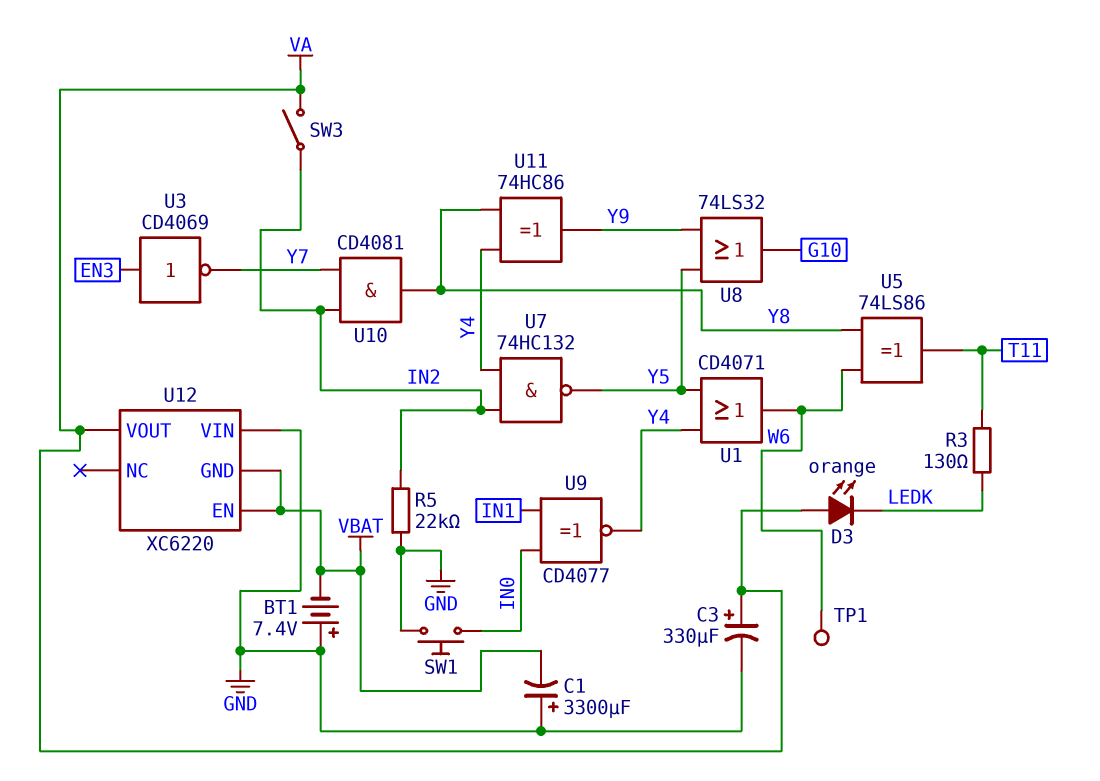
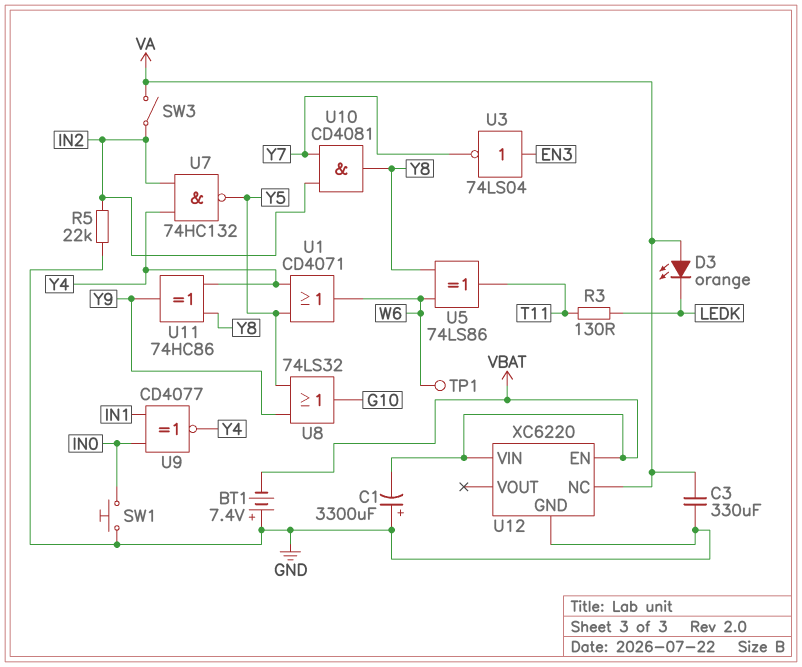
C3: 330uF (plus VA, minus GND) -> 330uF (GND, VA)
U3: NOT CD4069 (in EN3, out Y7) -> NOT 74LS04 (in EN3, out Y7)
U12 pin GND: VBAT -> GND
U12 pin NC: none -> VA
U12 pin VIN: GND -> VBAT
U12 pin VOUT: VA -> none

